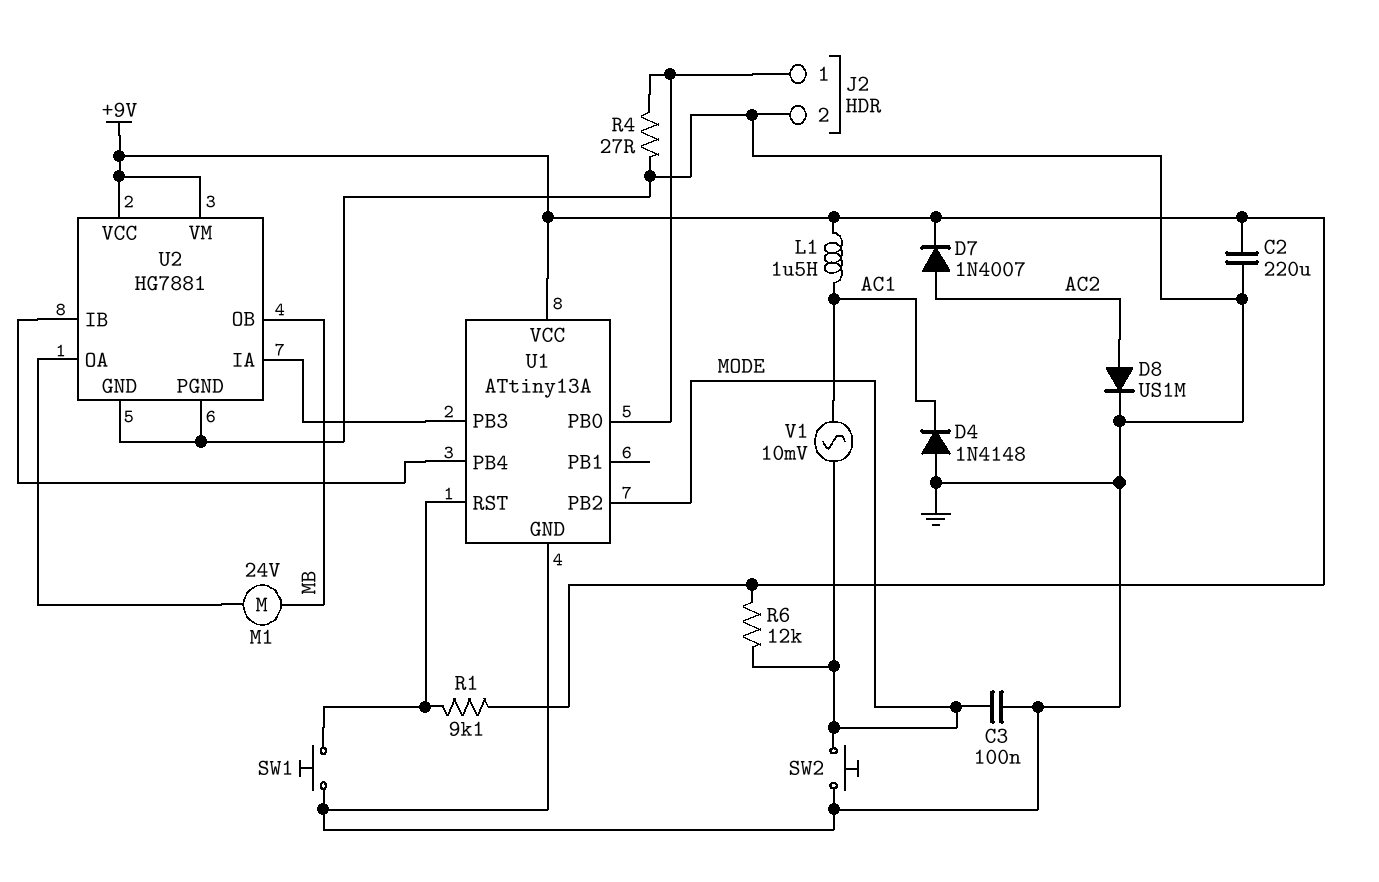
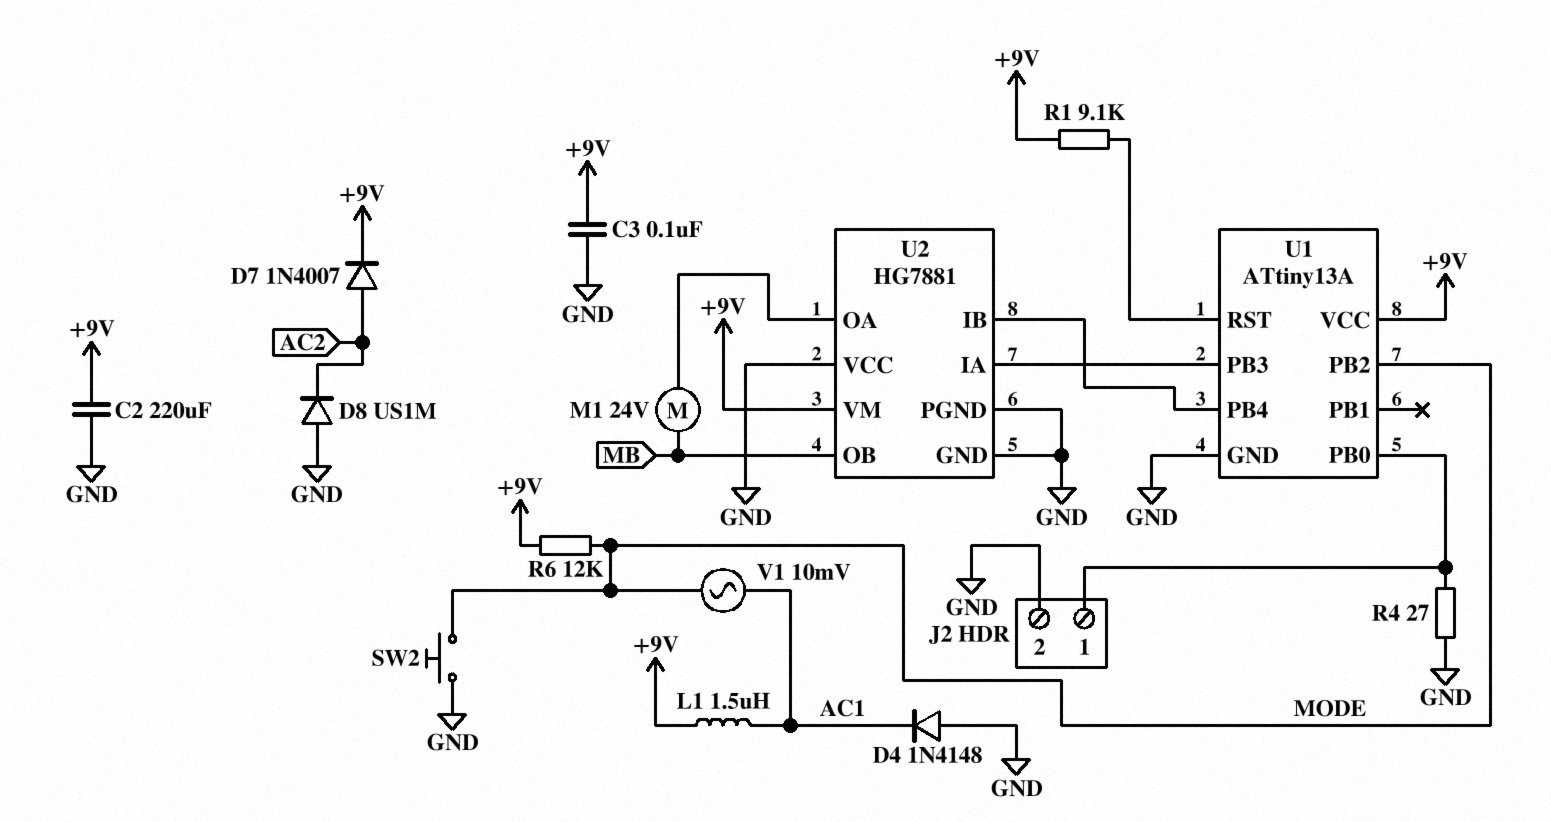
C3: 100nF (GND, MODE) -> 100nF (+9V, GND)
D8: diode US1M (A AC2, K GND) -> diode US1M (A GND, K AC2)
SW1: button (GND, U1/RST) -> none
U2 pin VCC: +9V -> GND

